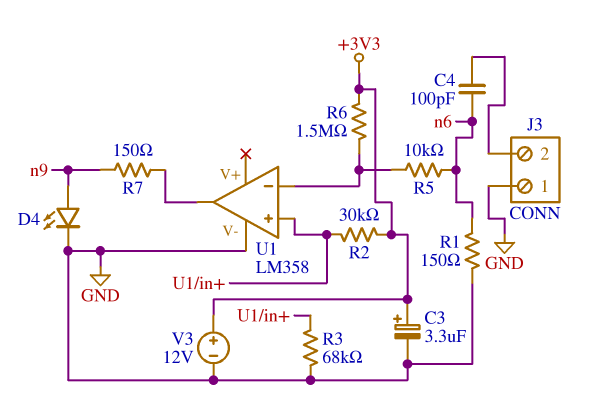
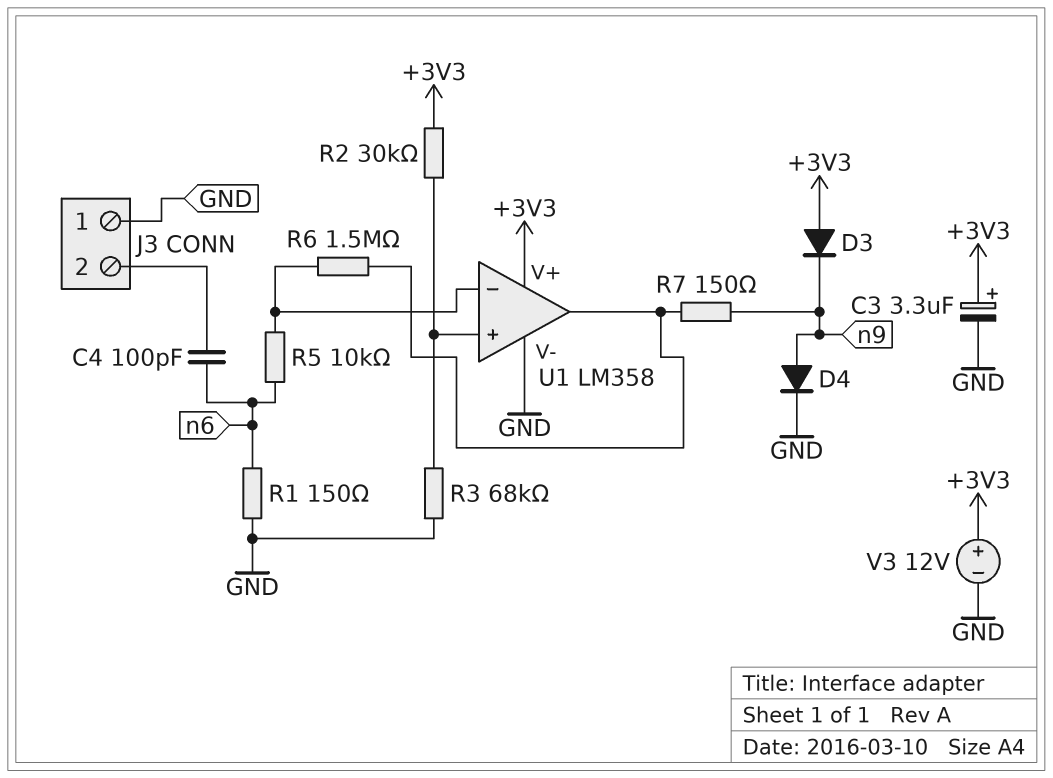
D3: none -> diode (A +3V3, K n9)
D4: LED (A n9, K GND) -> diode (A n9, K GND)
R6: 1.5M (+3V3, U1/in-) -> 1.5M (U1/in-, U1/out)
U1 pin V+: none -> +3V3

